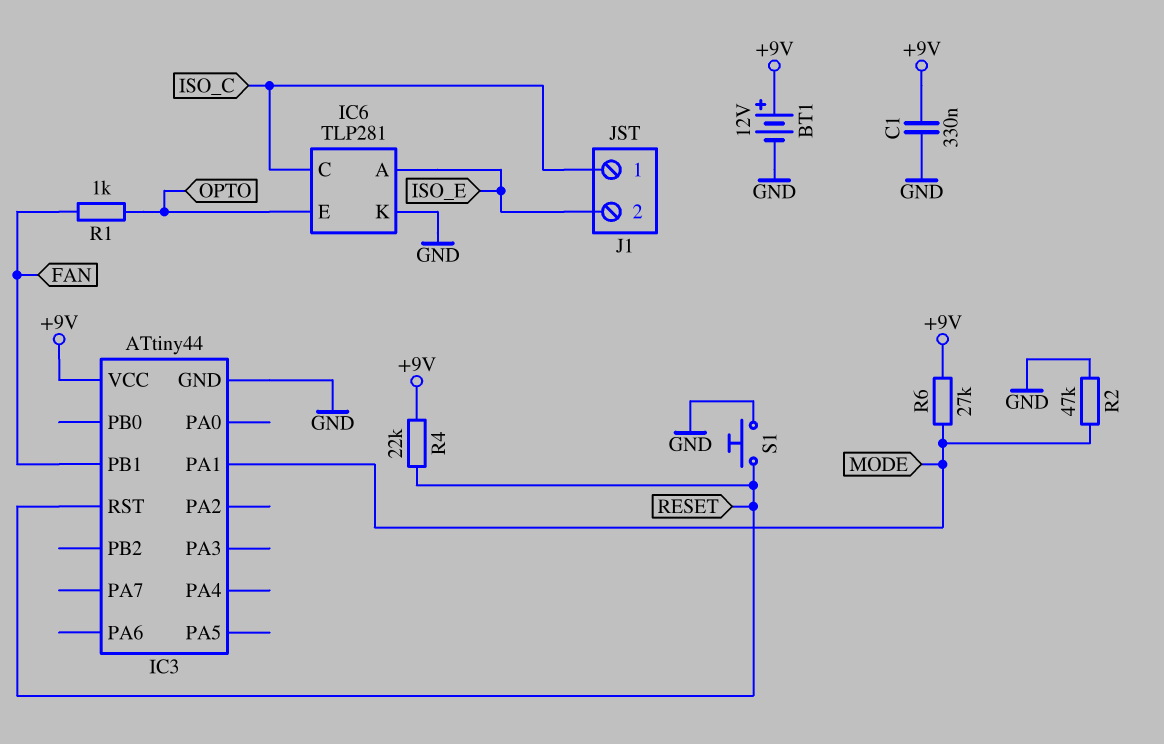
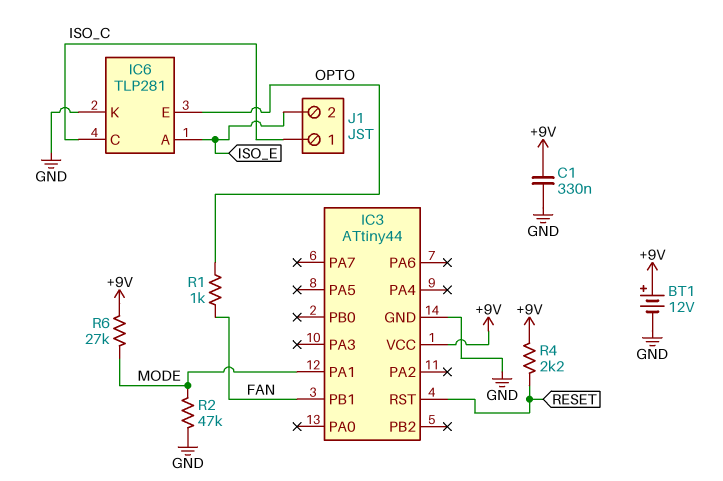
R4: 22k (+9V, RESET) -> 2.2k (+9V, RESET)
S1: button (GND, RESET) -> none

